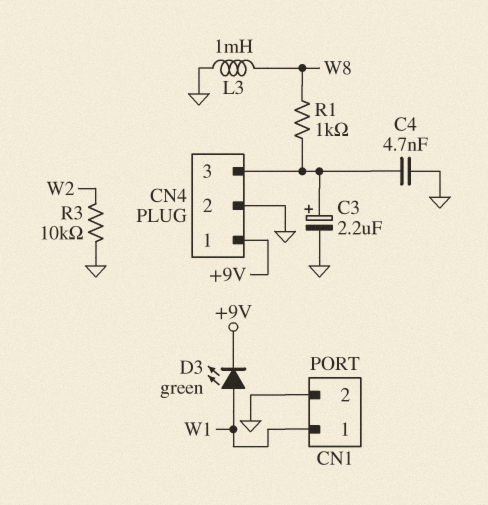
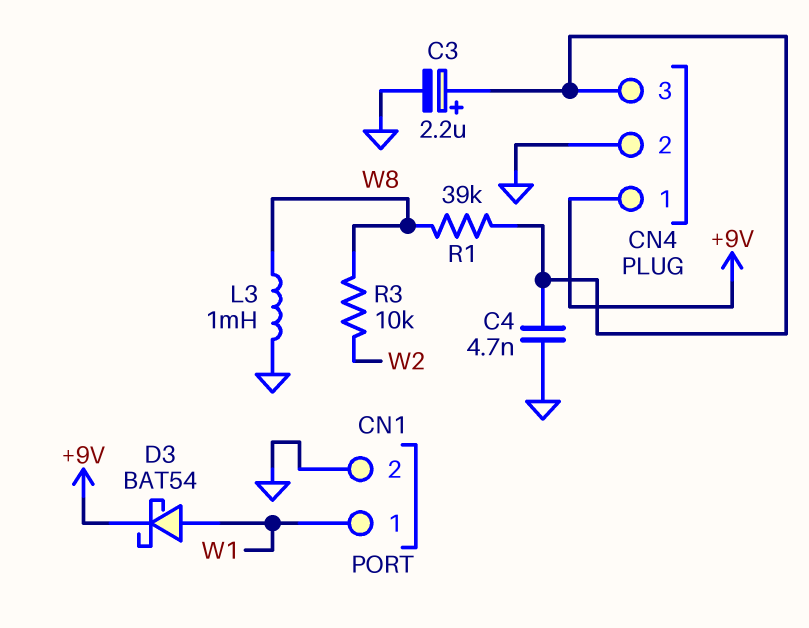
D3: LED green (A W1, K +9V) -> schottky BAT54 (A W1, K +9V)
R1: 1k (CN4/3, W8) -> 39k (CN4/3, W8)
R3: 10k (GND, W2) -> 10k (W2, W8)

